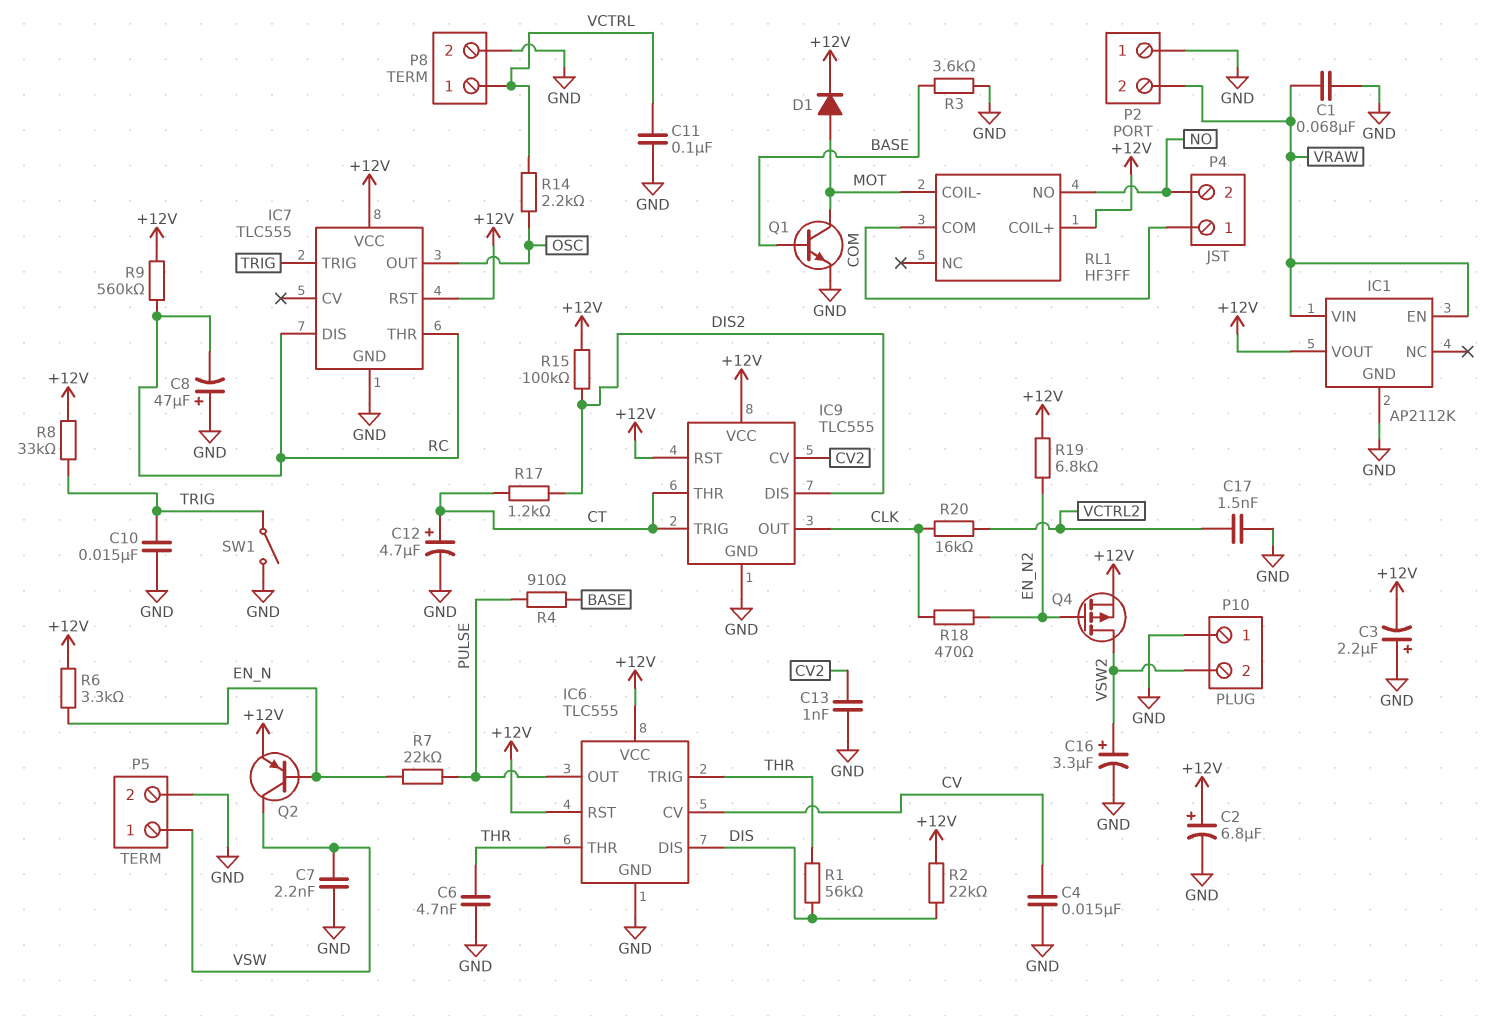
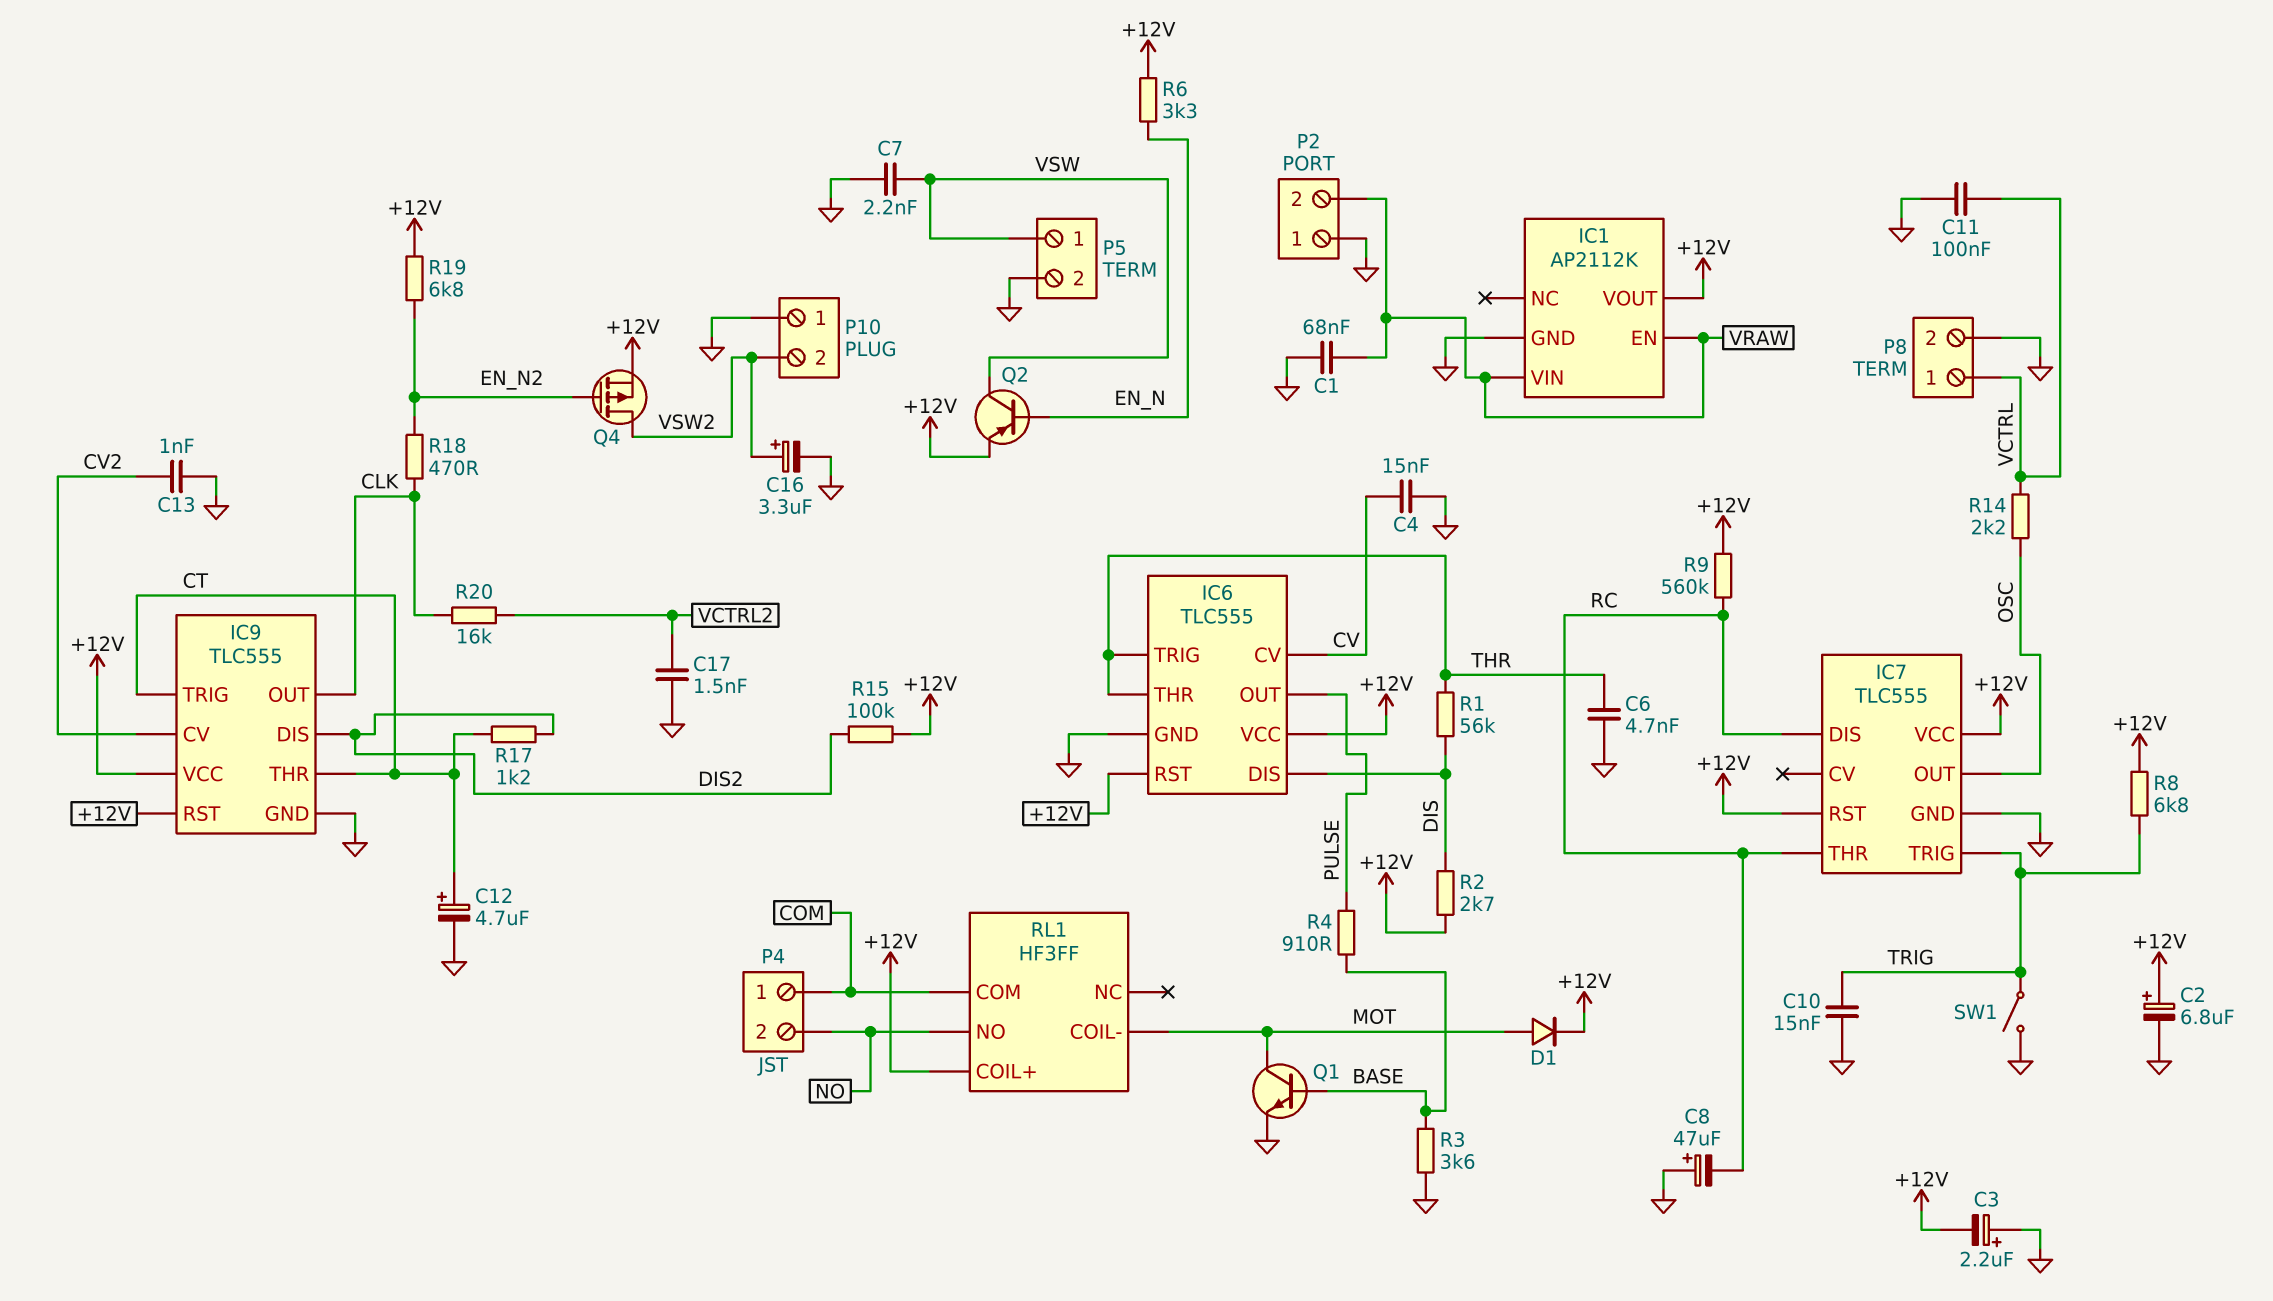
R2: 22k (+12V, DIS) -> 2.7k (+12V, DIS)
R7: 22k (EN_N, PULSE) -> none
R8: 33k (+12V, TRIG) -> 6.8k (+12V, TRIG)

